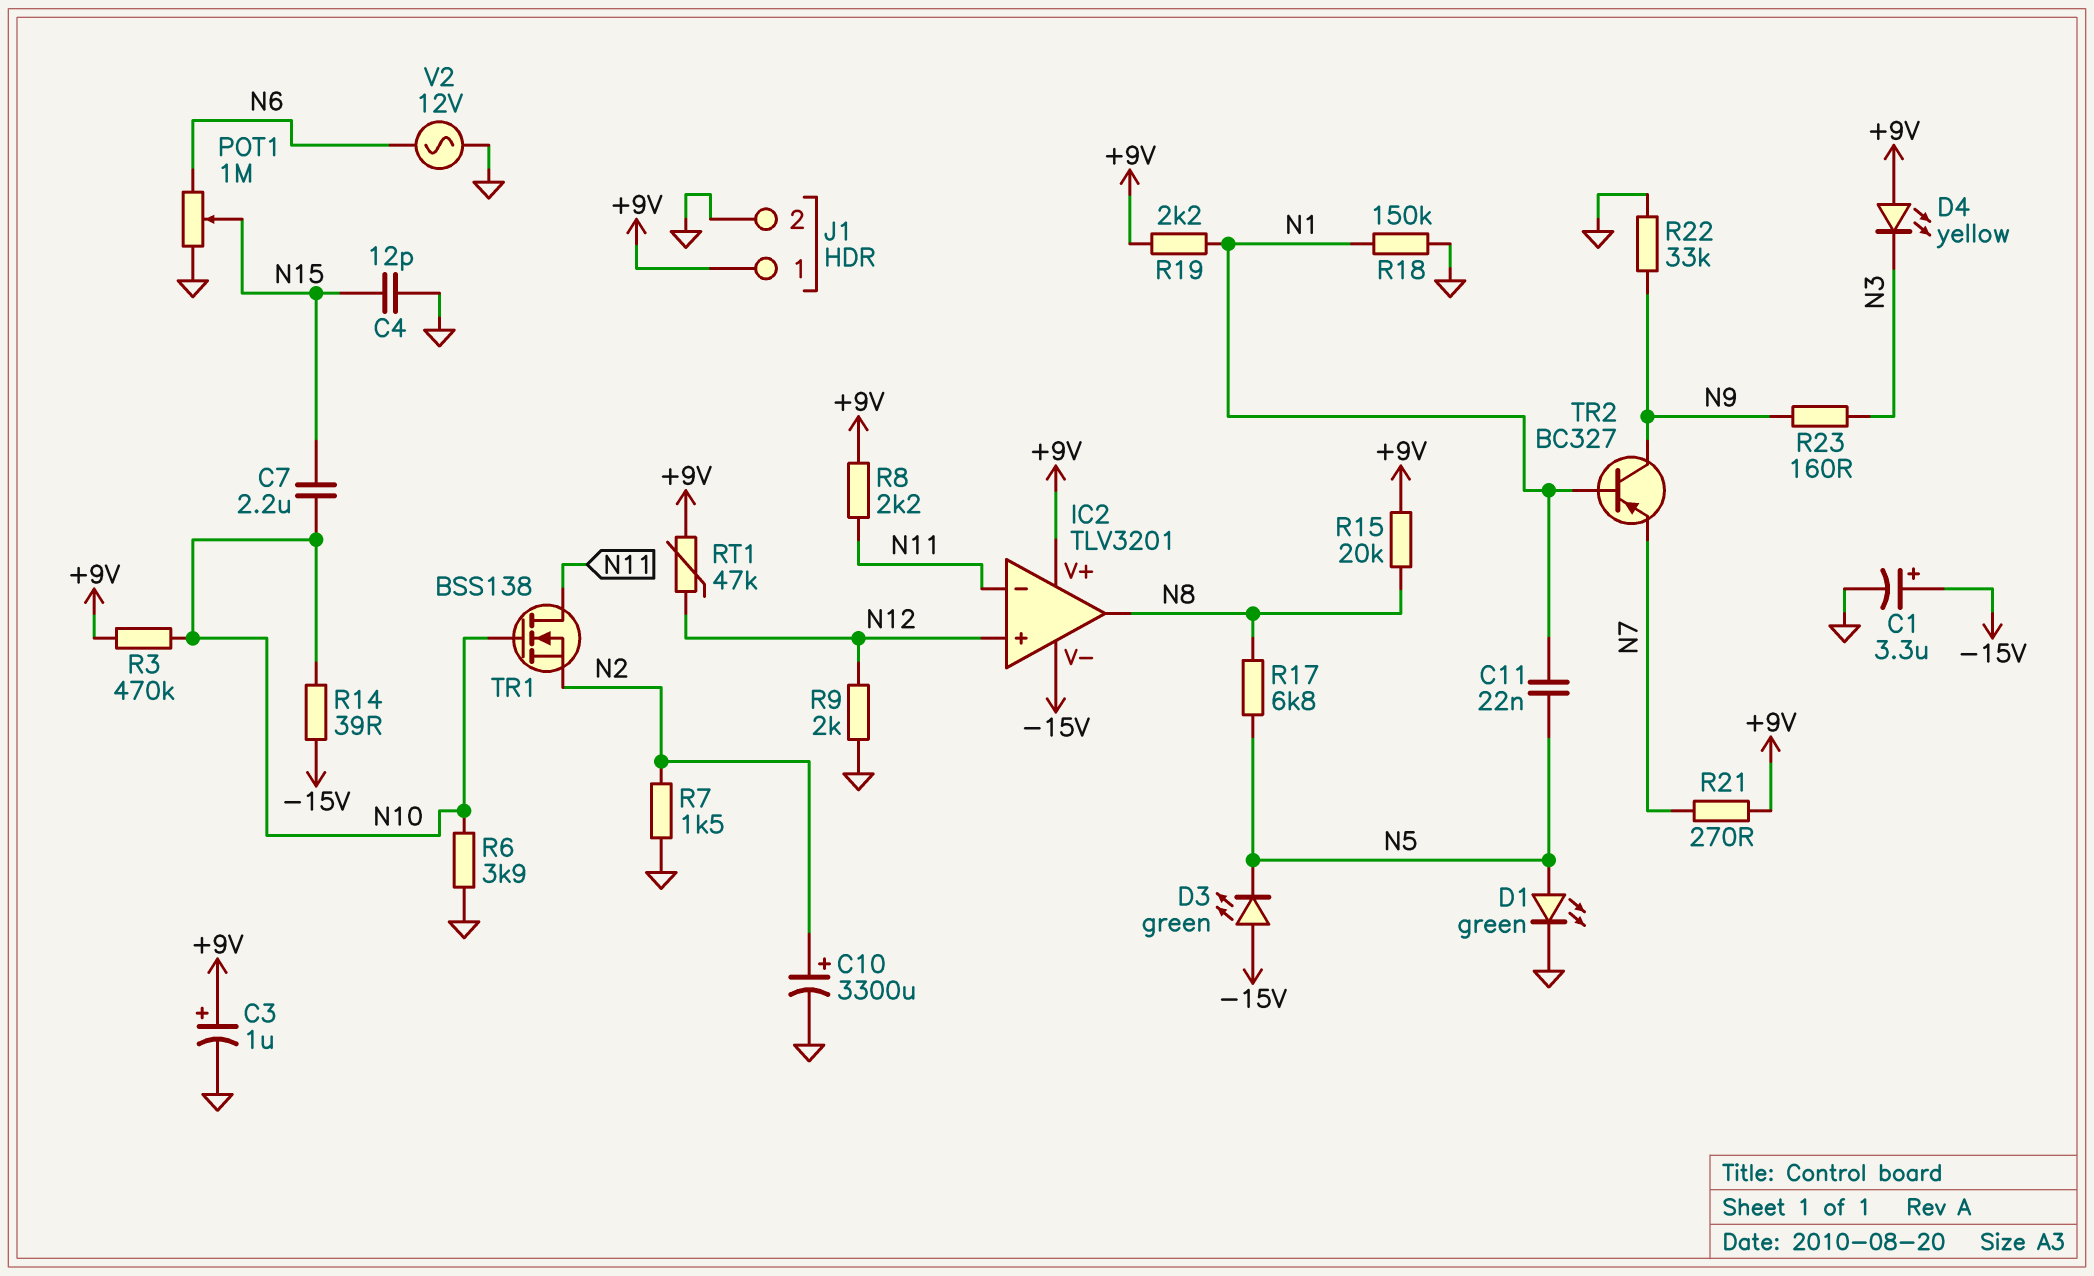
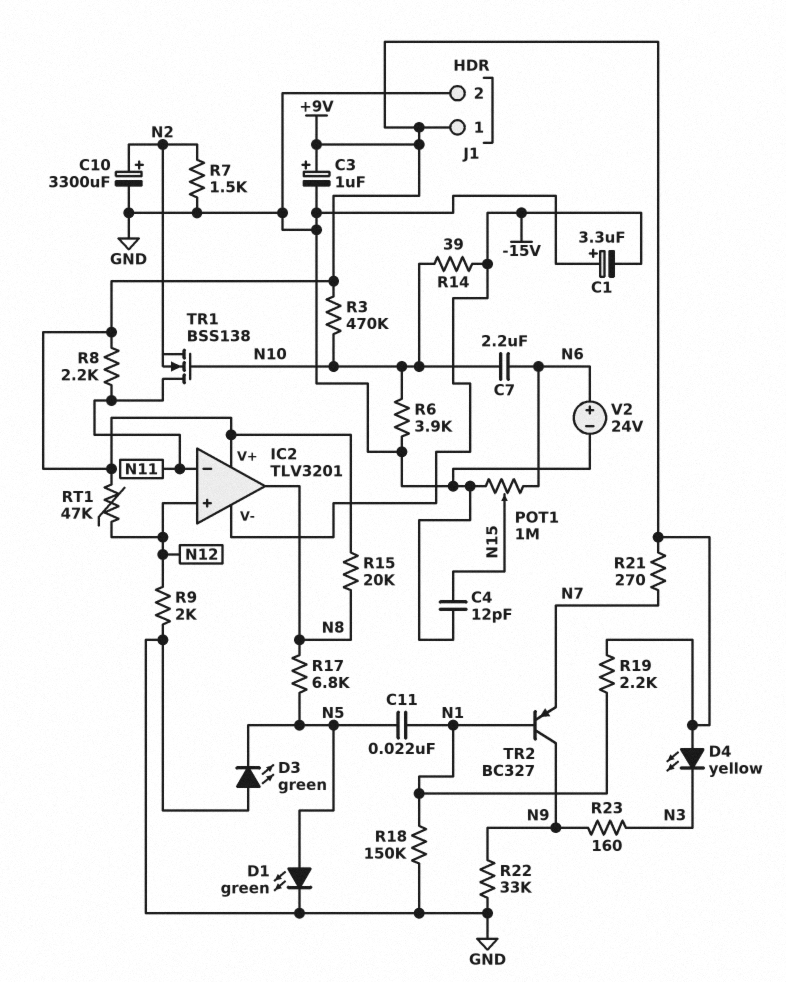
C1: 3.3uF (plus -15V, minus GND) -> 3.3uF (plus GND, minus -15V)
C7: 2.2uF (N10, N15) -> 2.2uF (N6, N10)
D3: LED green (A -15V, K N5) -> LED green (A GND, K N5)
V2: AC 12V (GND, N6) -> 24V (plus N6, minus GND)

